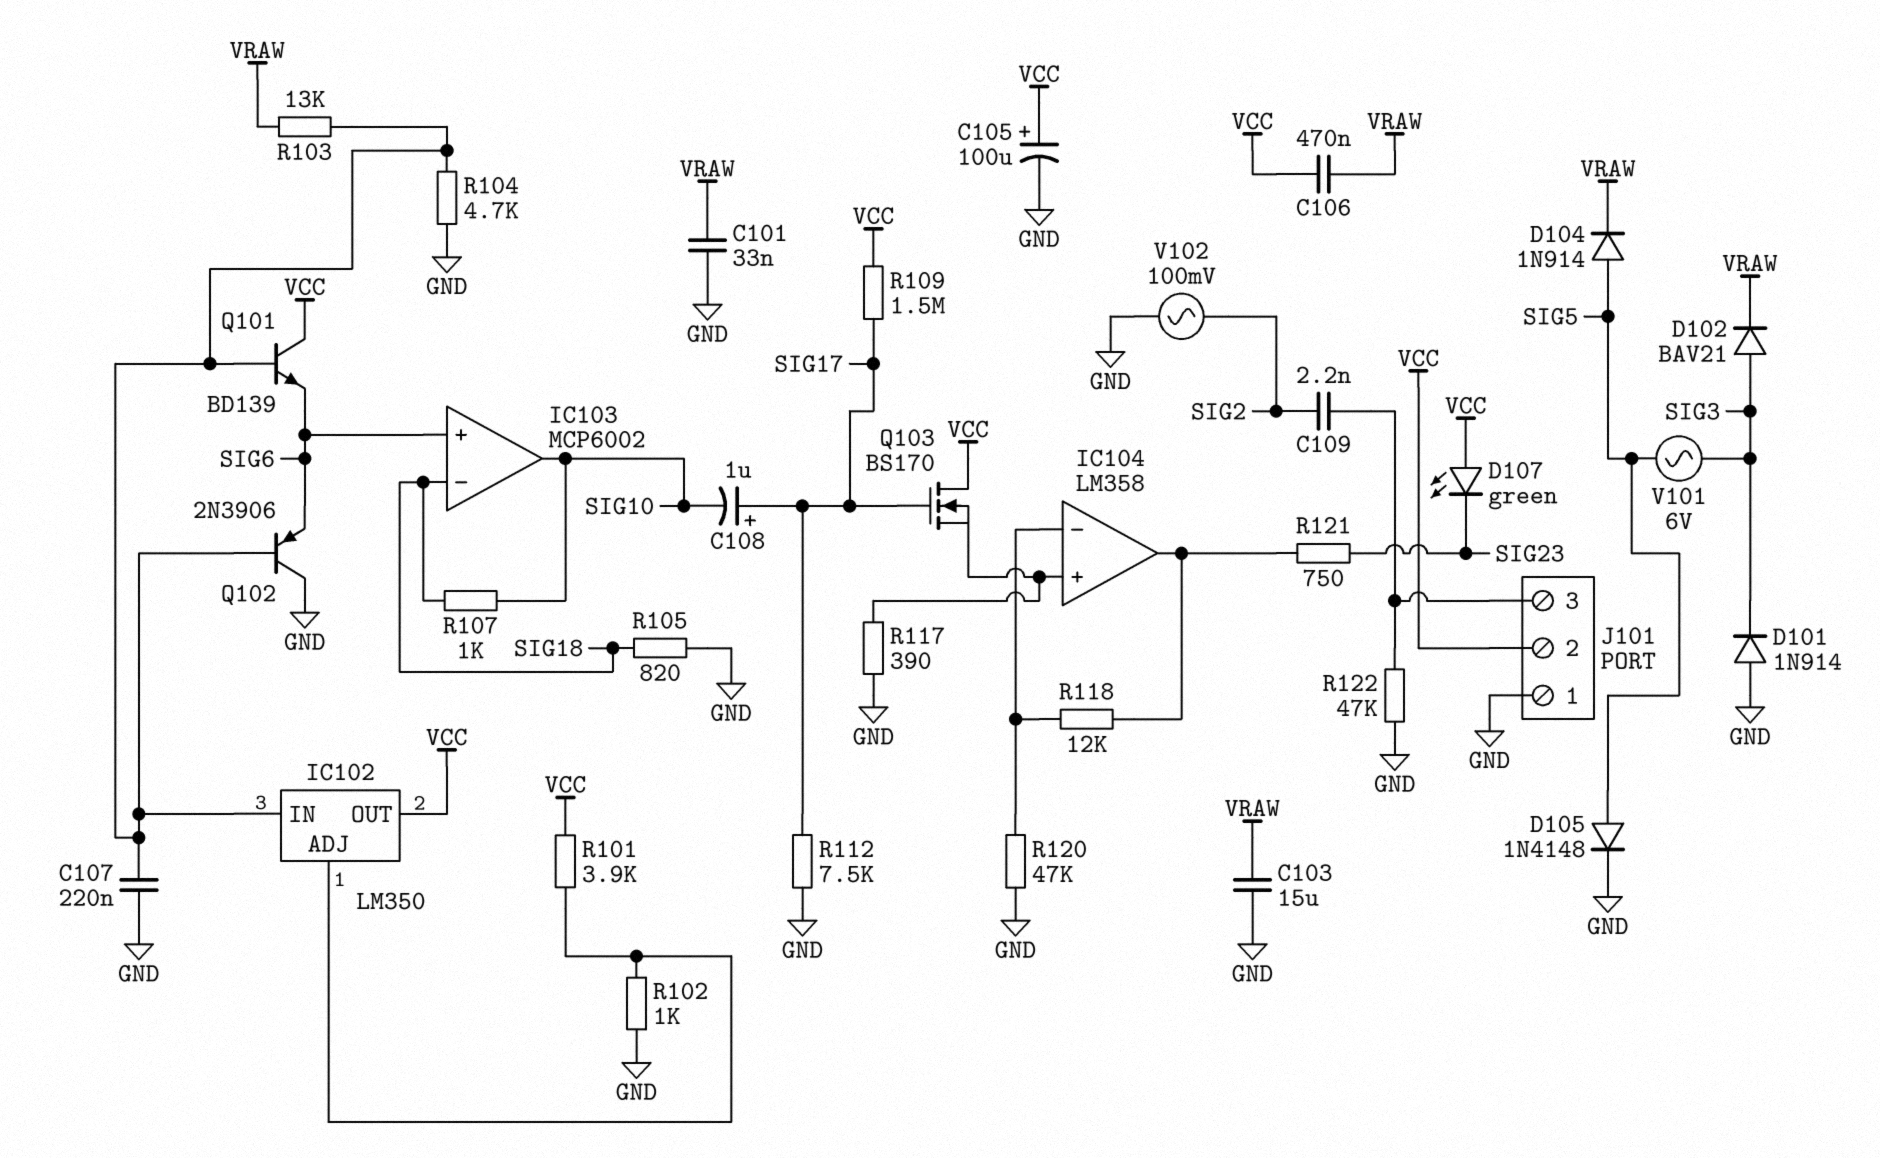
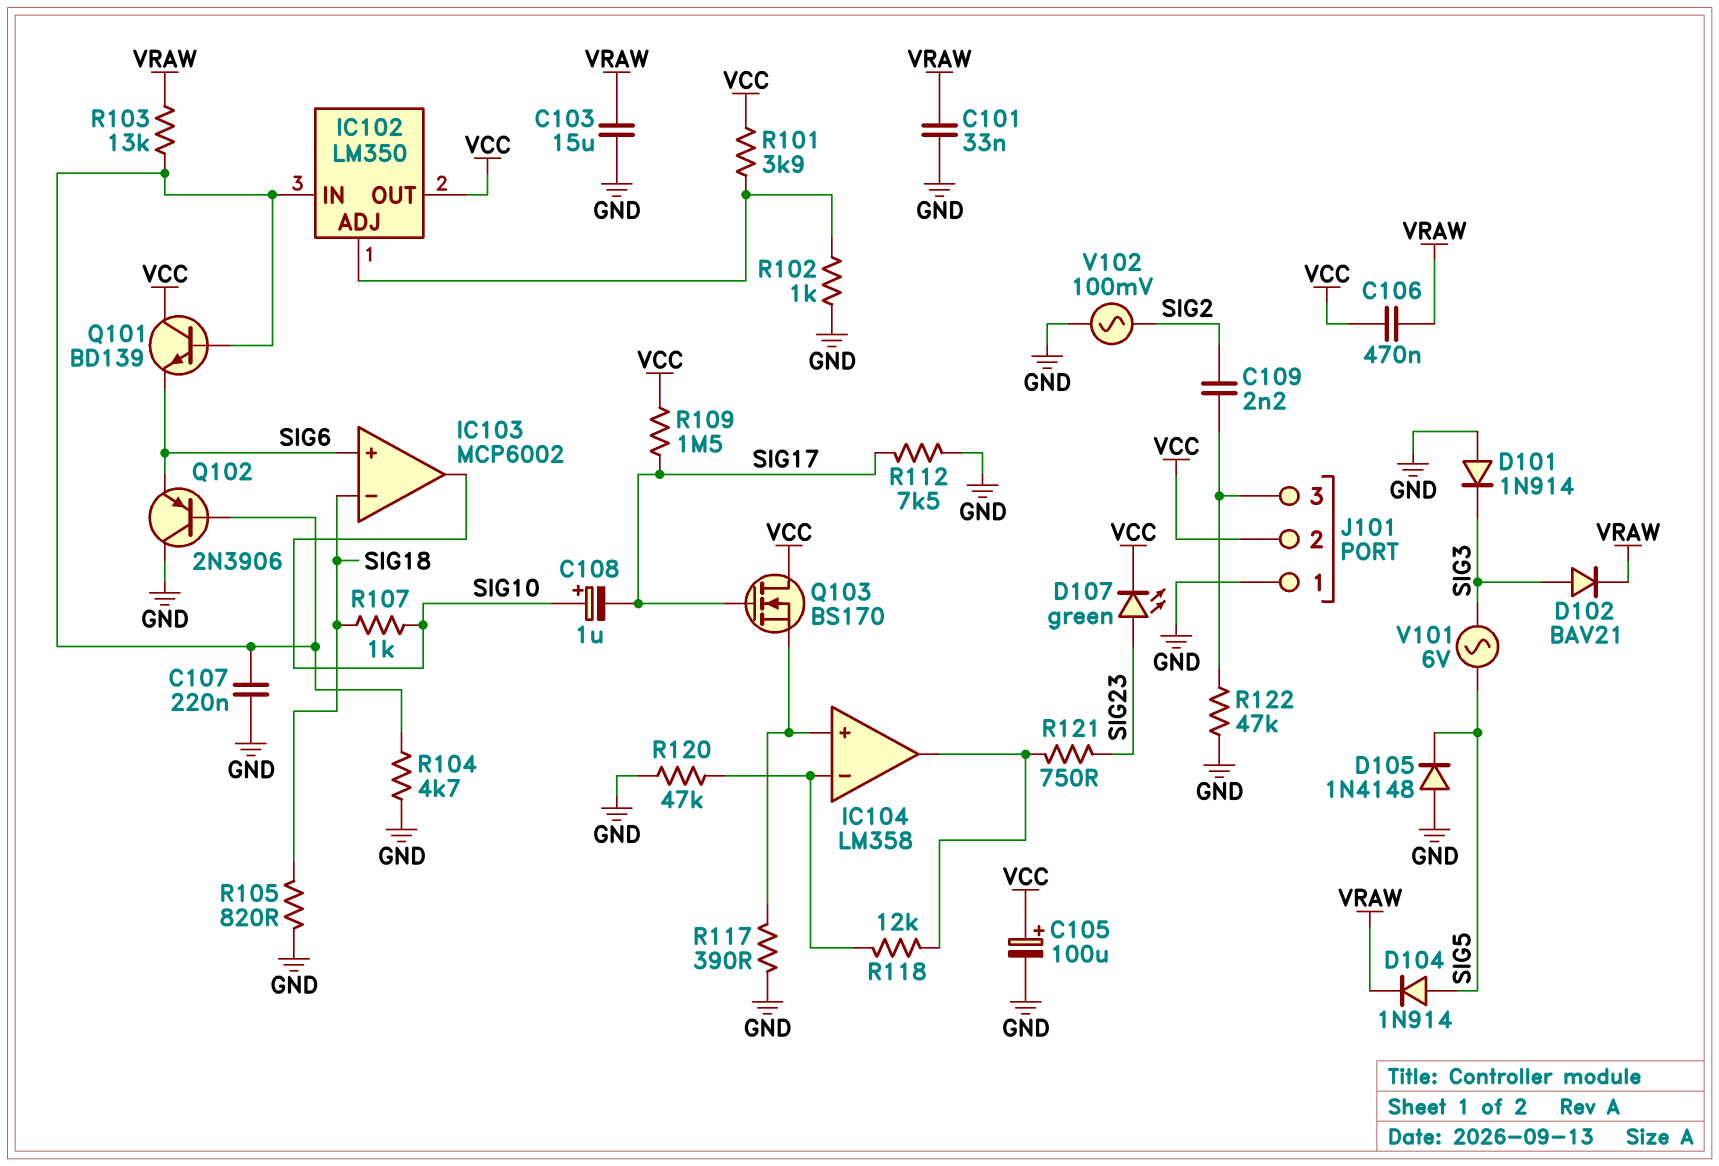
C108: 1uF (plus SIG17, minus SIG10) -> 1uF (plus SIG10, minus SIG17)
D105: diode 1N4148 (A SIG5, K GND) -> diode 1N4148 (A GND, K SIG5)
D107: LED green (A VCC, K SIG23) -> LED green (A SIG23, K VCC)

